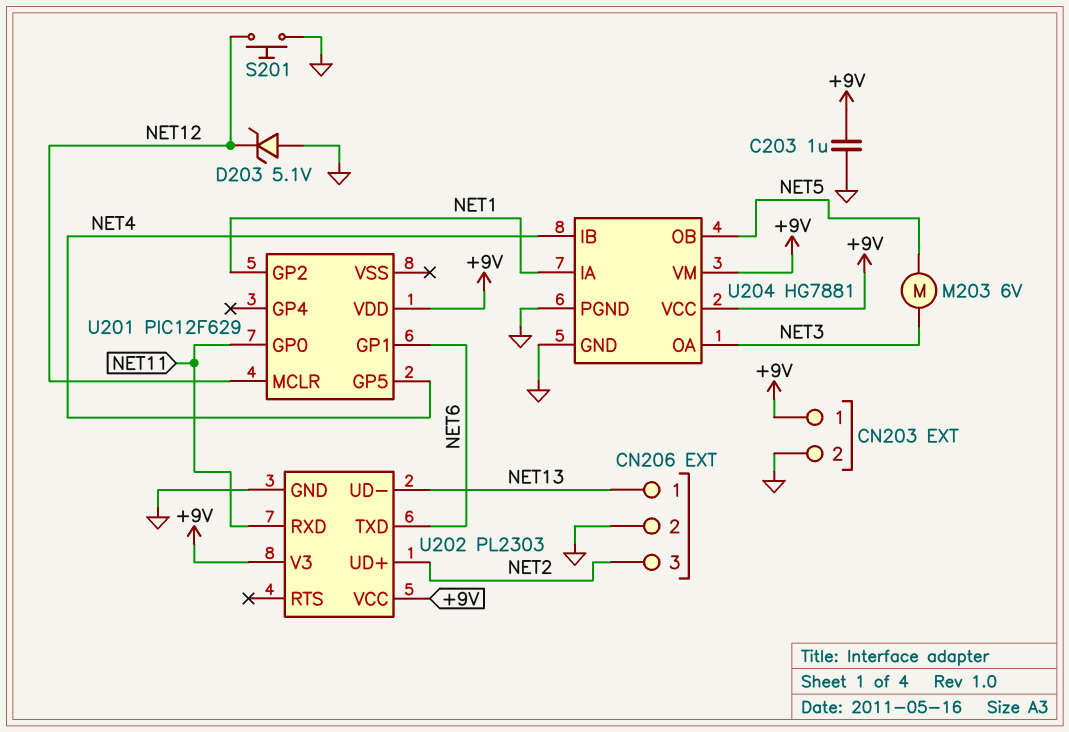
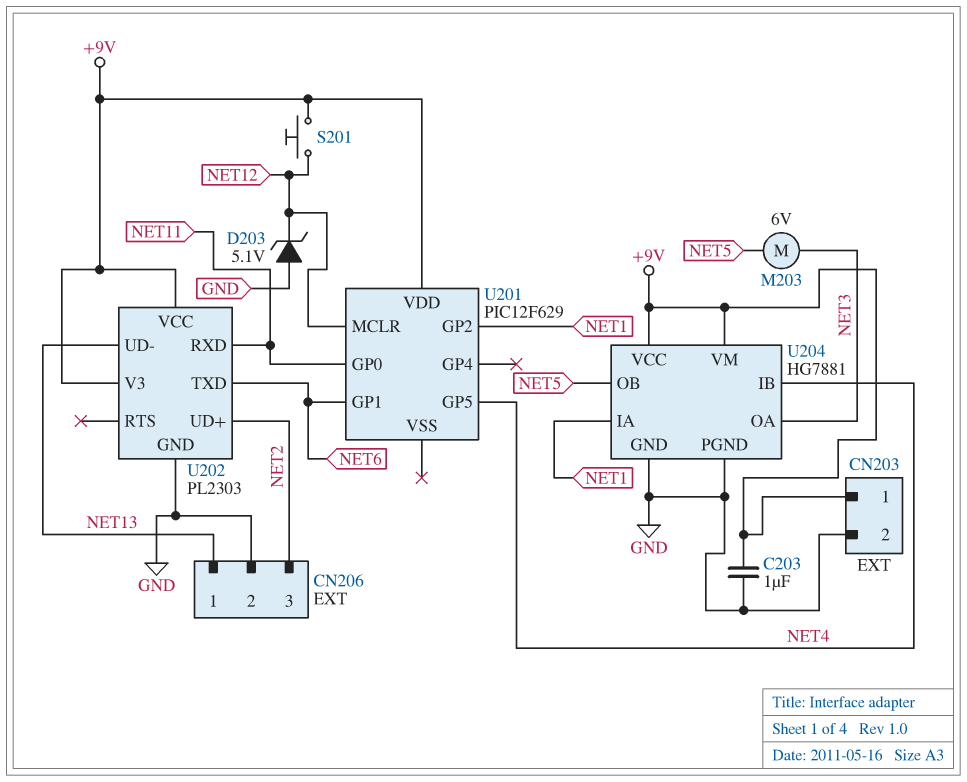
S201: button (GND, NET12) -> button (+9V, NET12)

